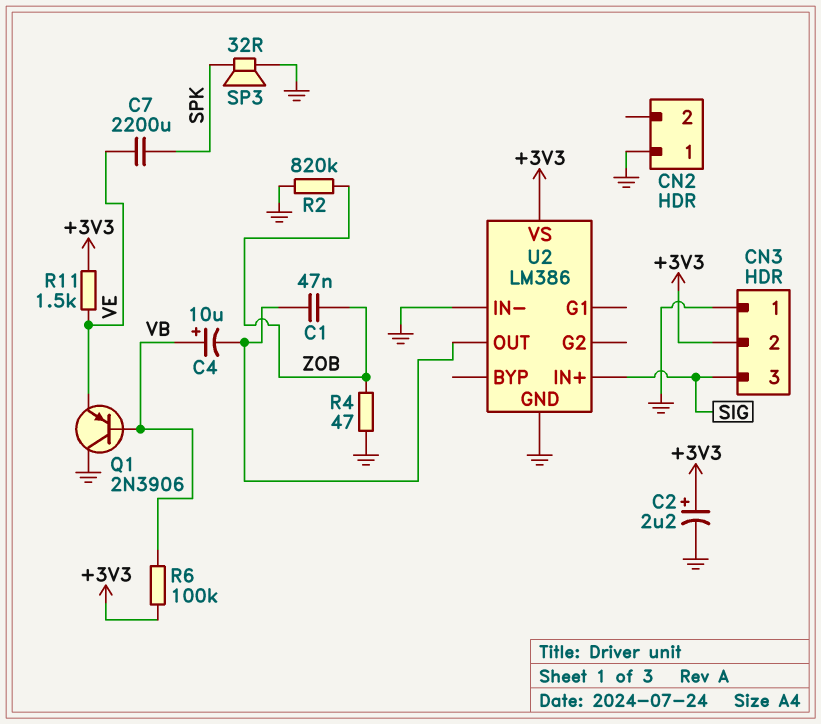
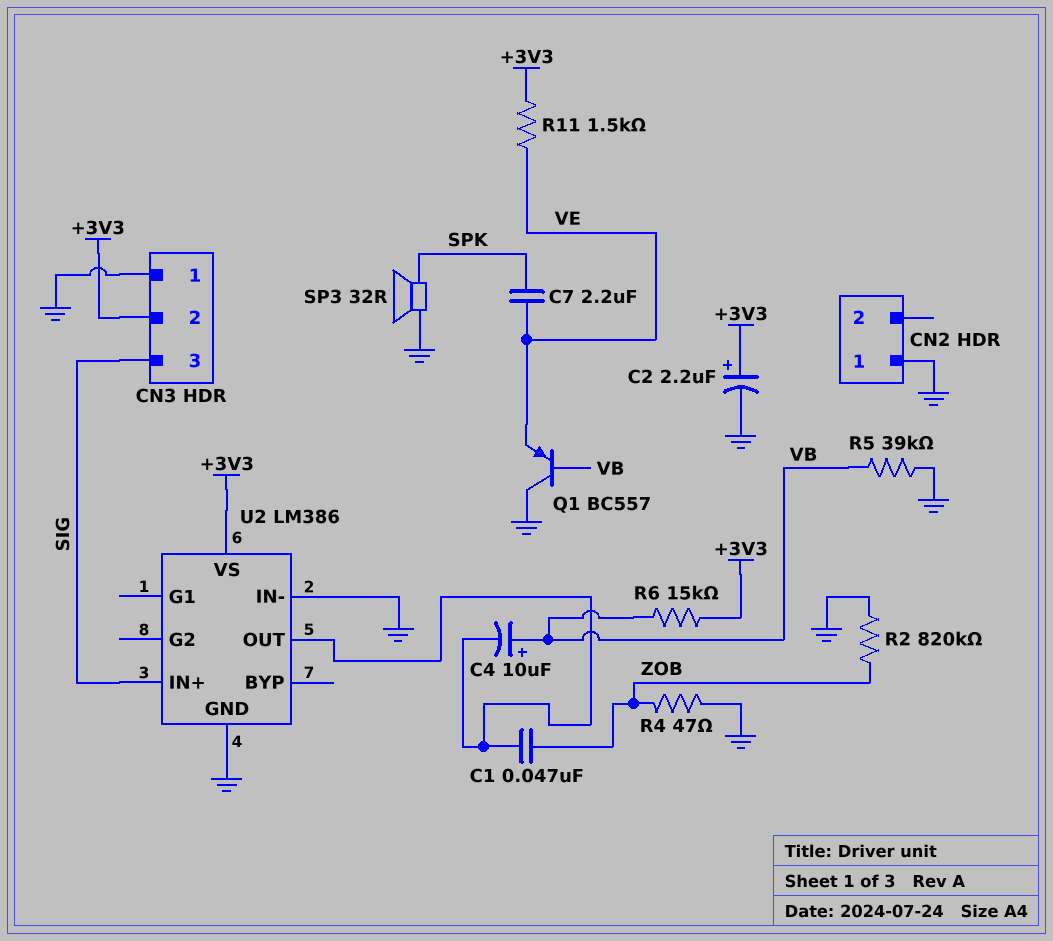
C7: 2200uF (SPK, VE) -> 2.2uF (SPK, VE)
Q1: PNP 2N3906 (B VB, C GND, E VE) -> PNP BC557 (B VB, C GND, E VE)
R5: none -> 39k (GND, VB)
R6: 100k (+3V3, VB) -> 15k (+3V3, VB)

